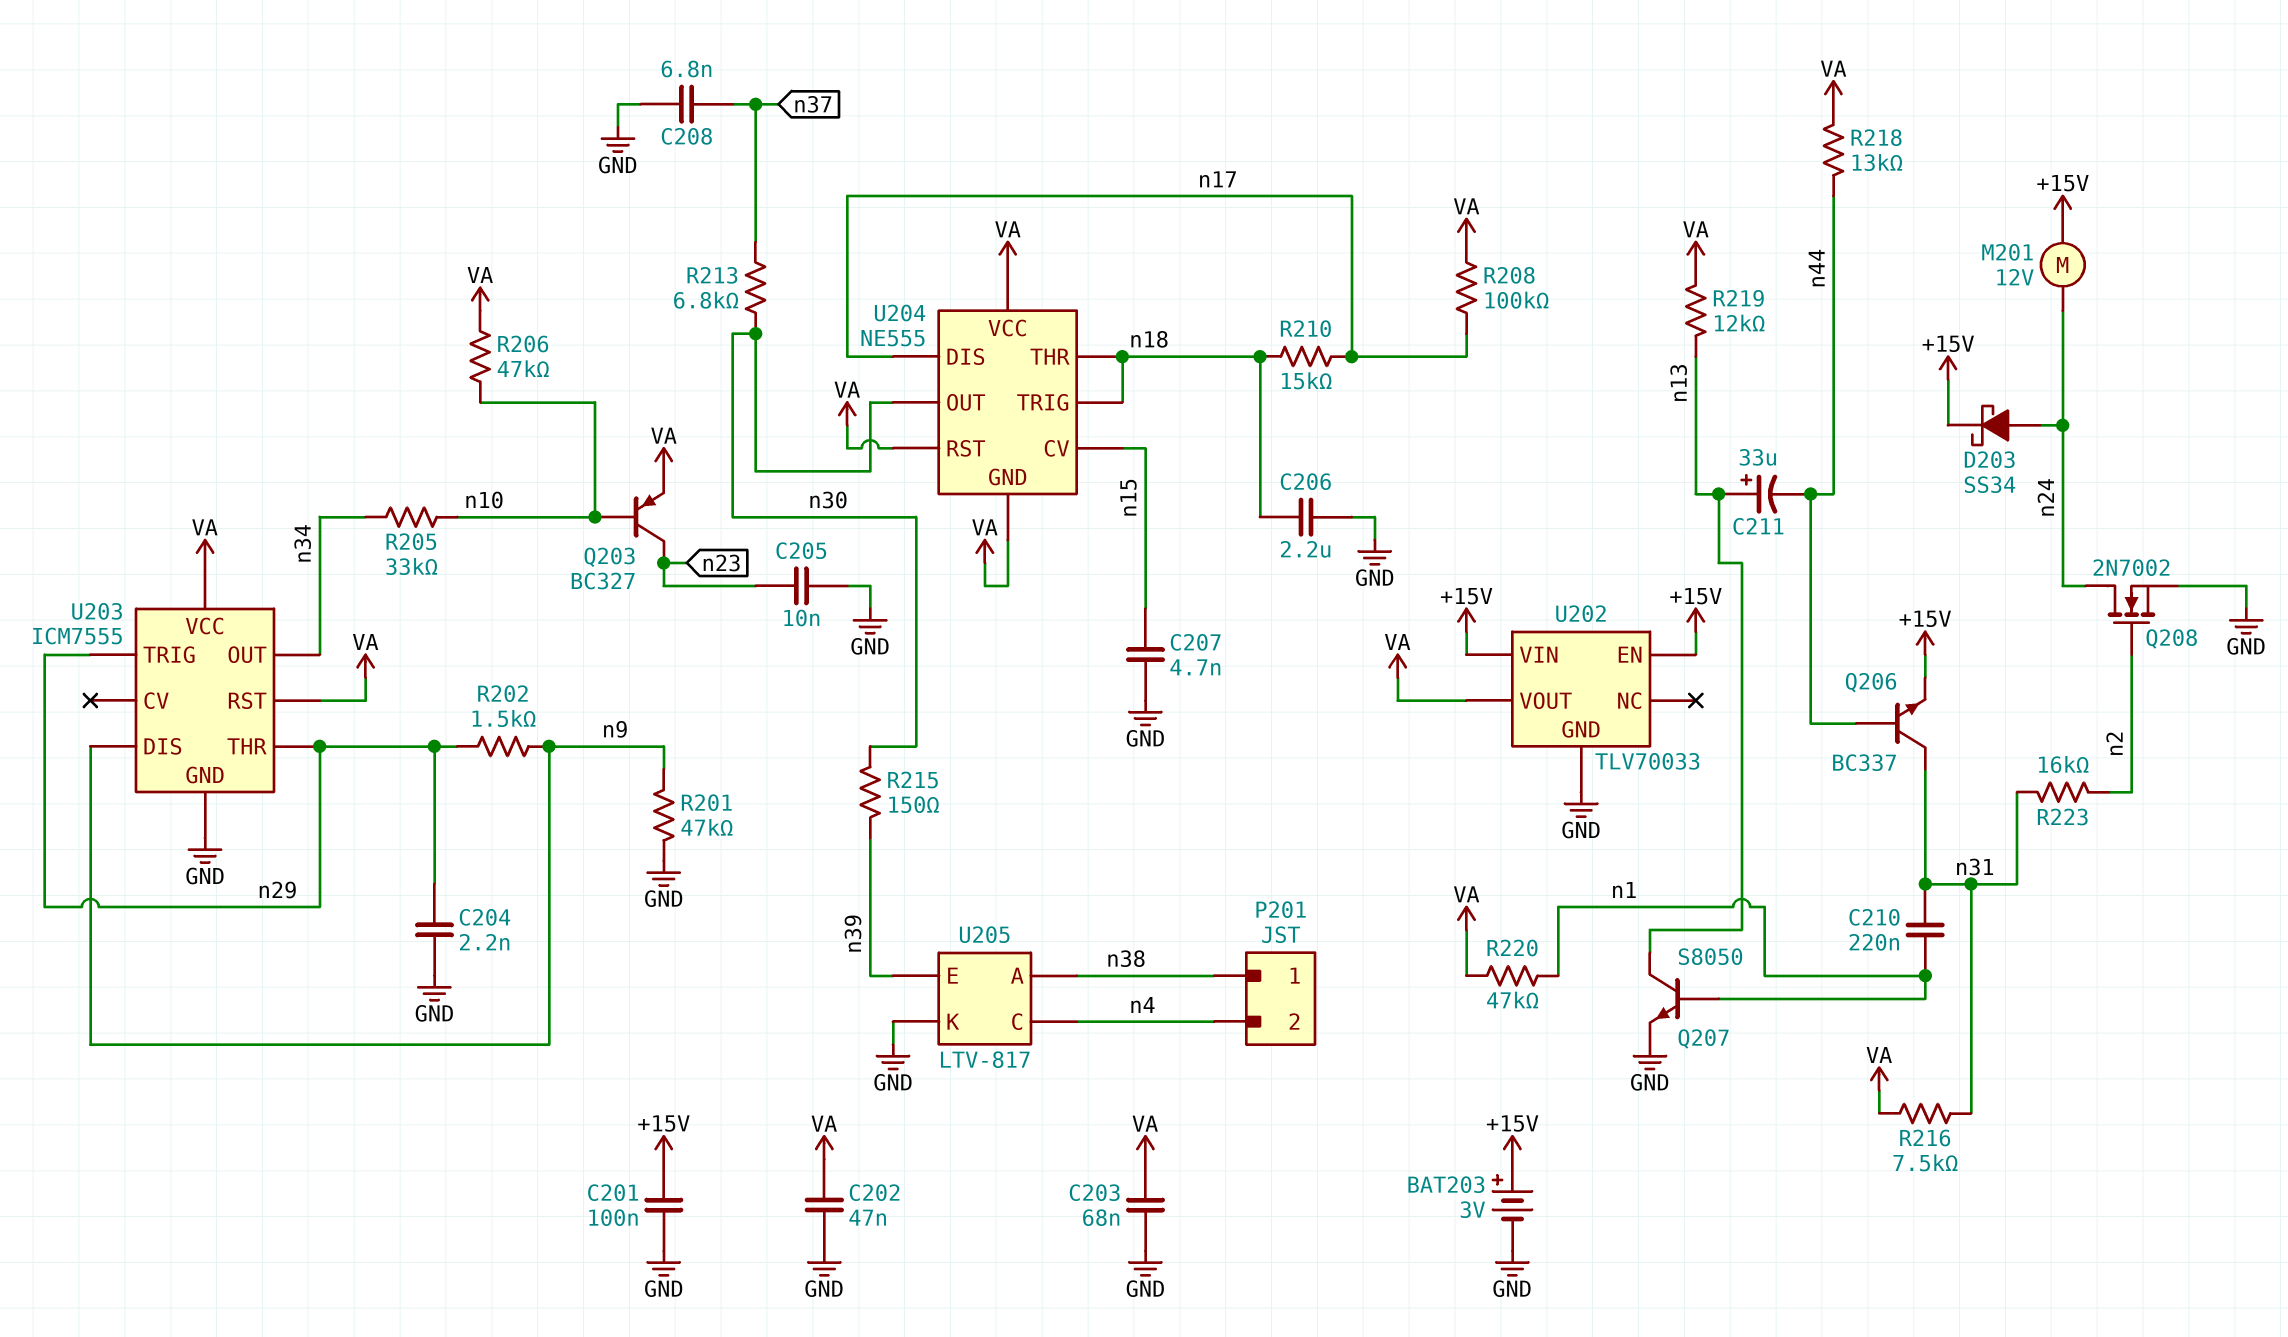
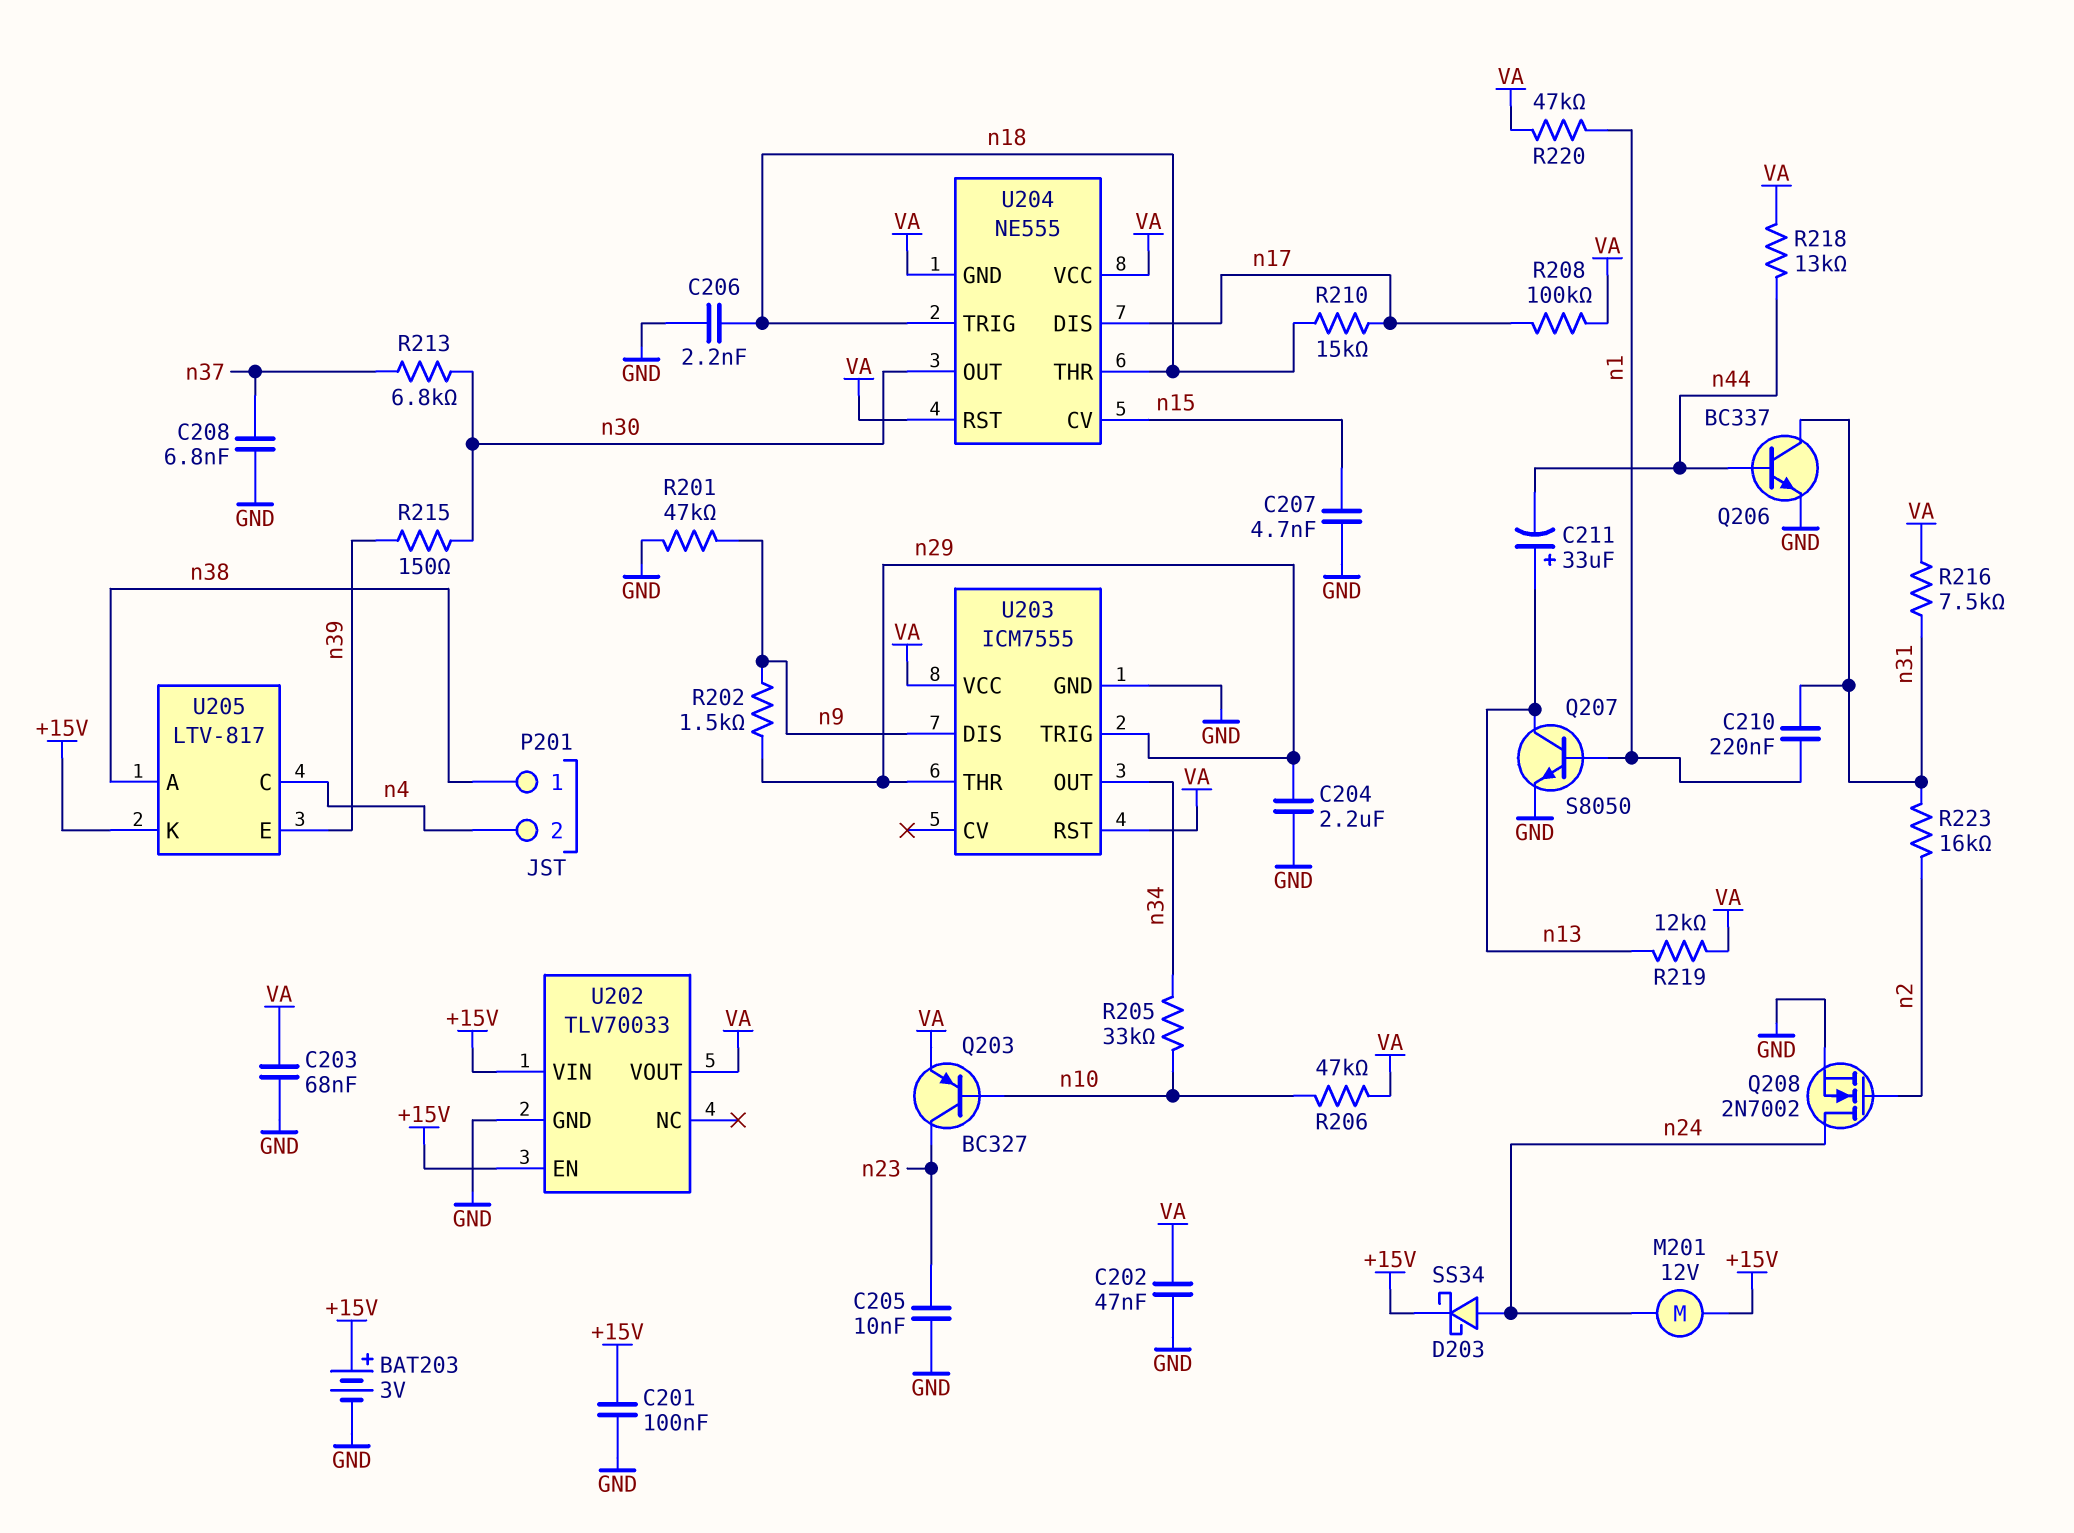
C204: 2.2nF (GND, n29) -> 2.2uF (GND, n29)
C206: 2.2uF (GND, n18) -> 2.2nF (GND, n18)
Q206: NPN BC337 (B n44, C n31, E +15V) -> NPN BC337 (B n44, C n31, E GND)
U205 pin K: GND -> +15V

